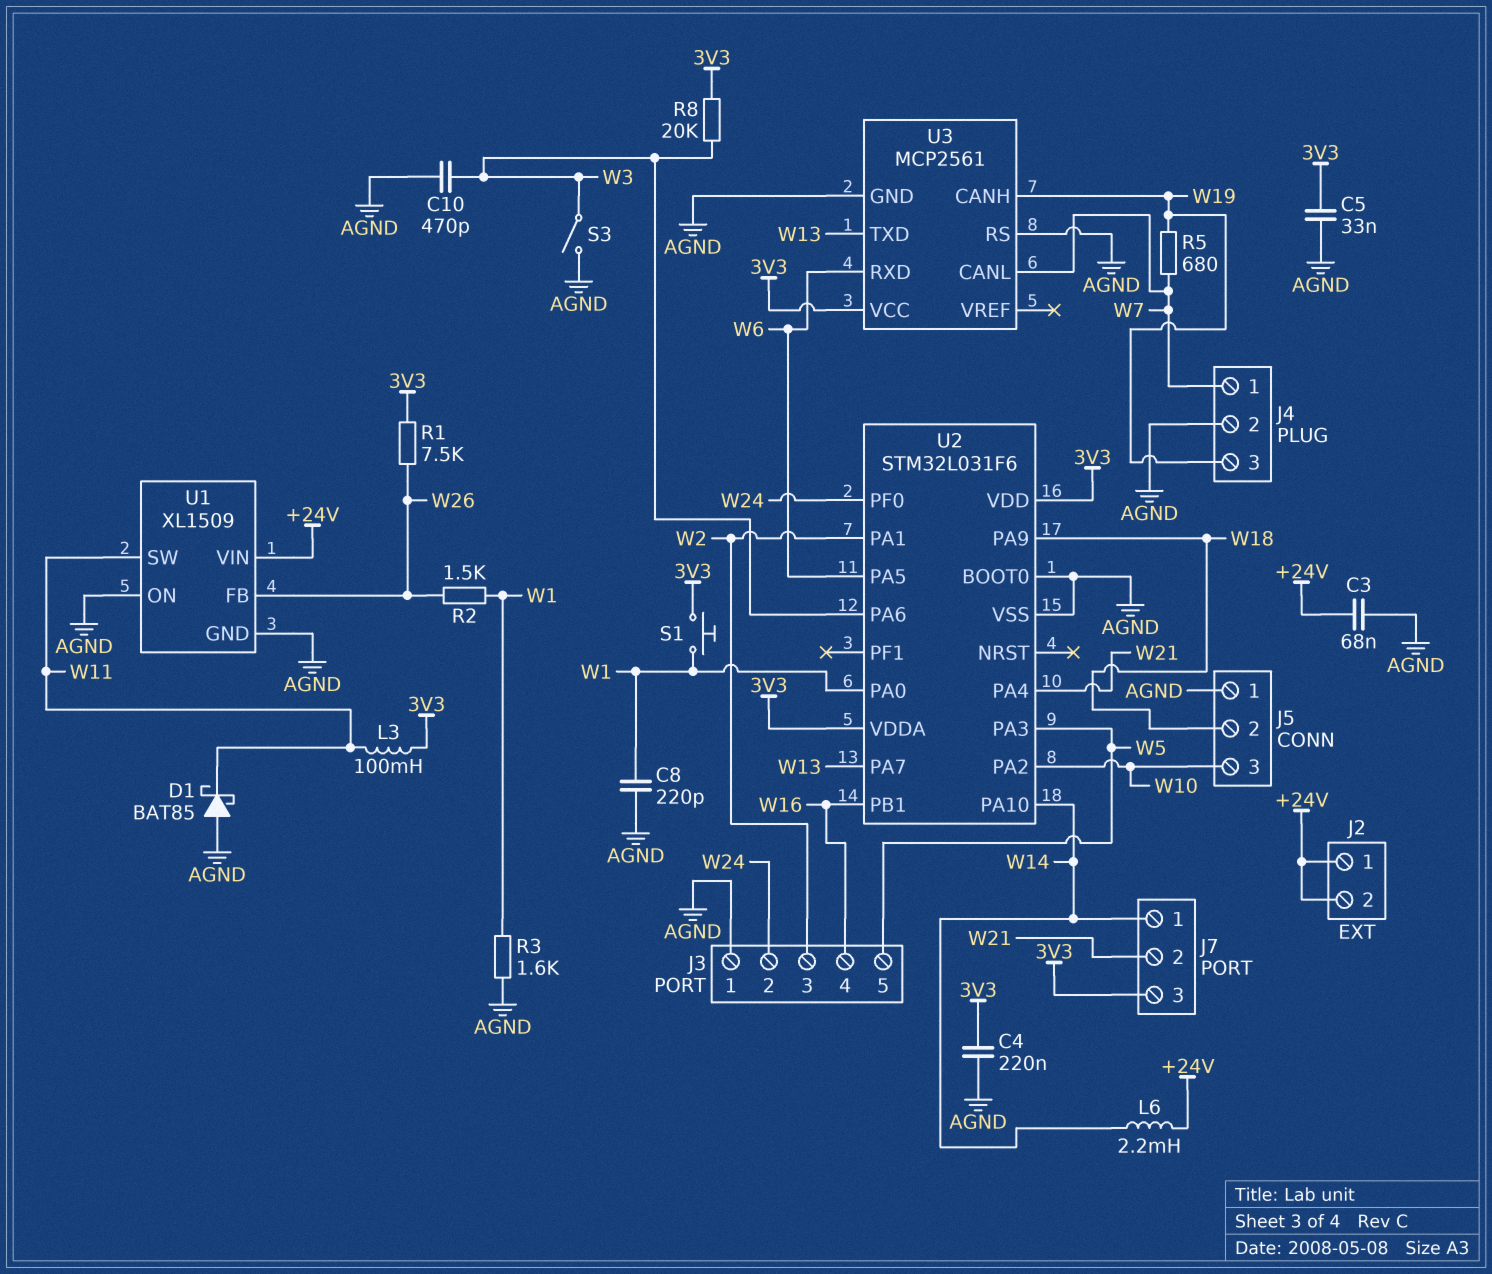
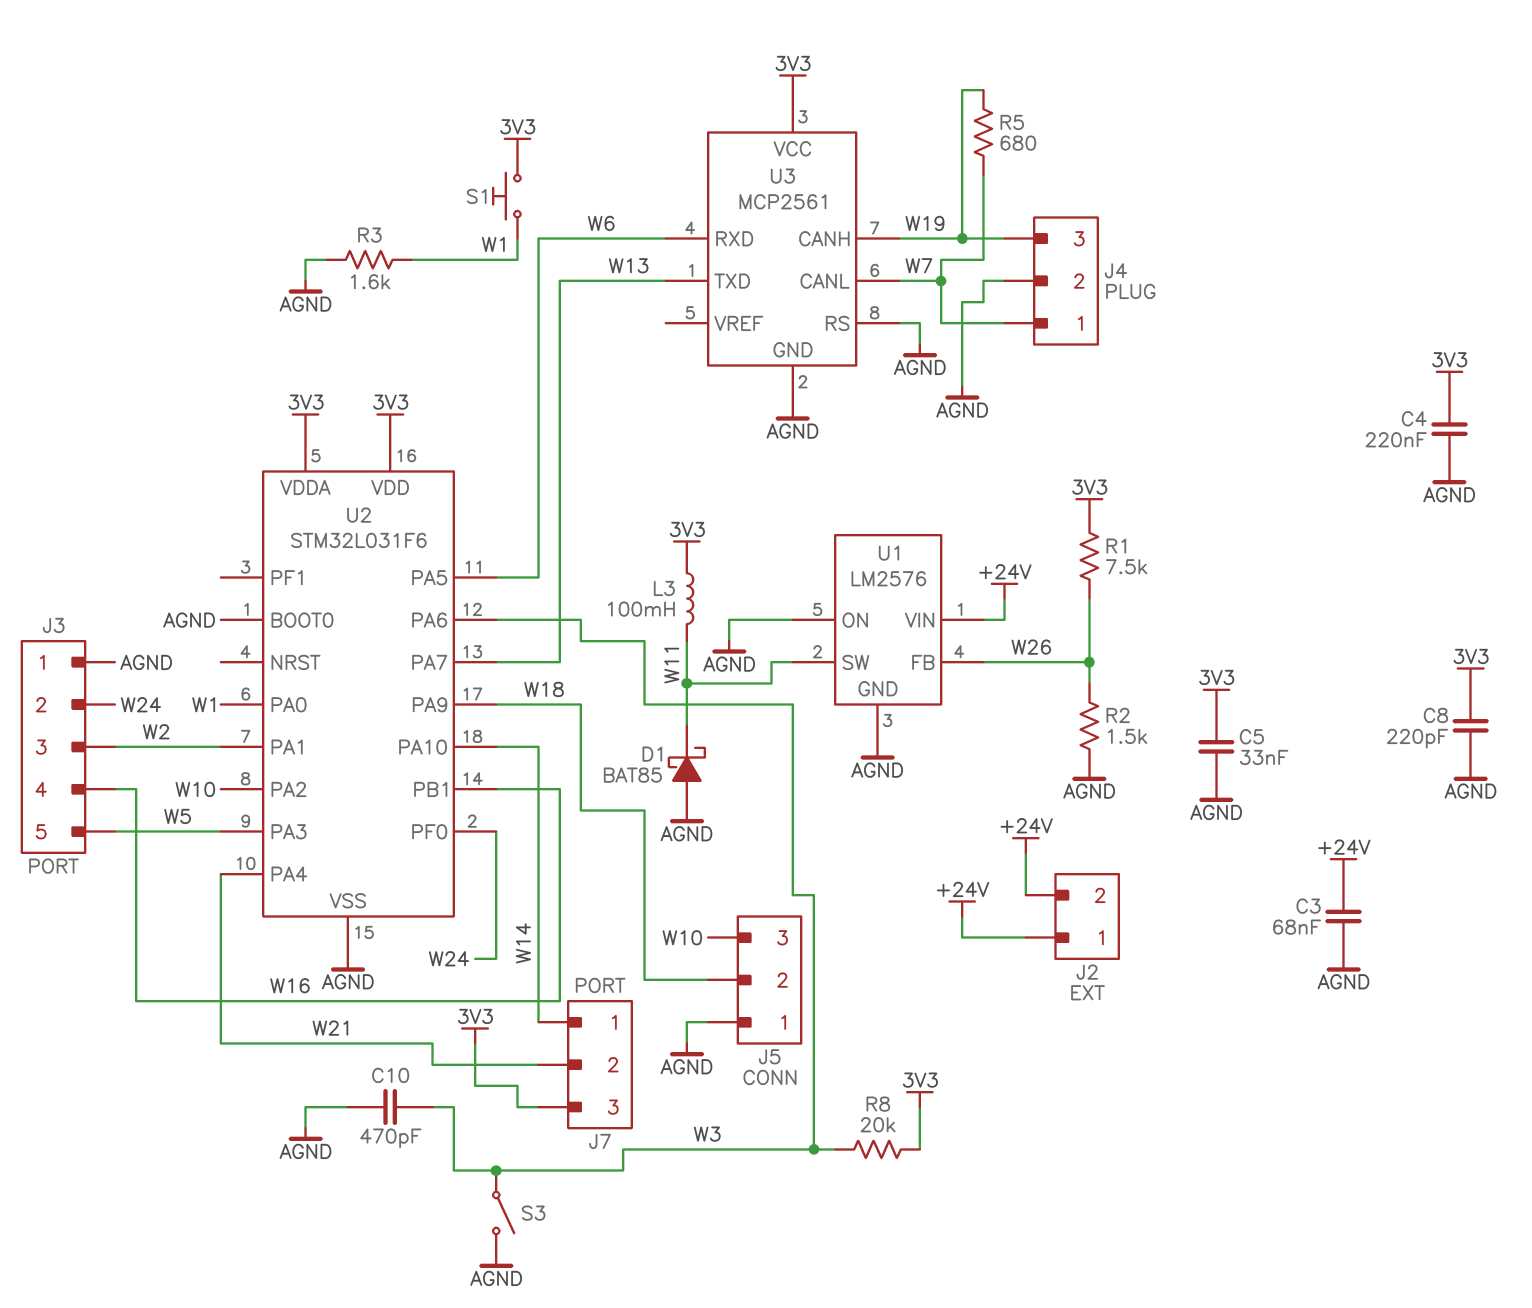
C8: 220pF (AGND, W1) -> 220pF (3V3, AGND)
L6: 2.2mH (+24V, W14) -> none
R2: 1.5k (W1, W26) -> 1.5k (AGND, W26)
U1: XL1509 -> LM2576

